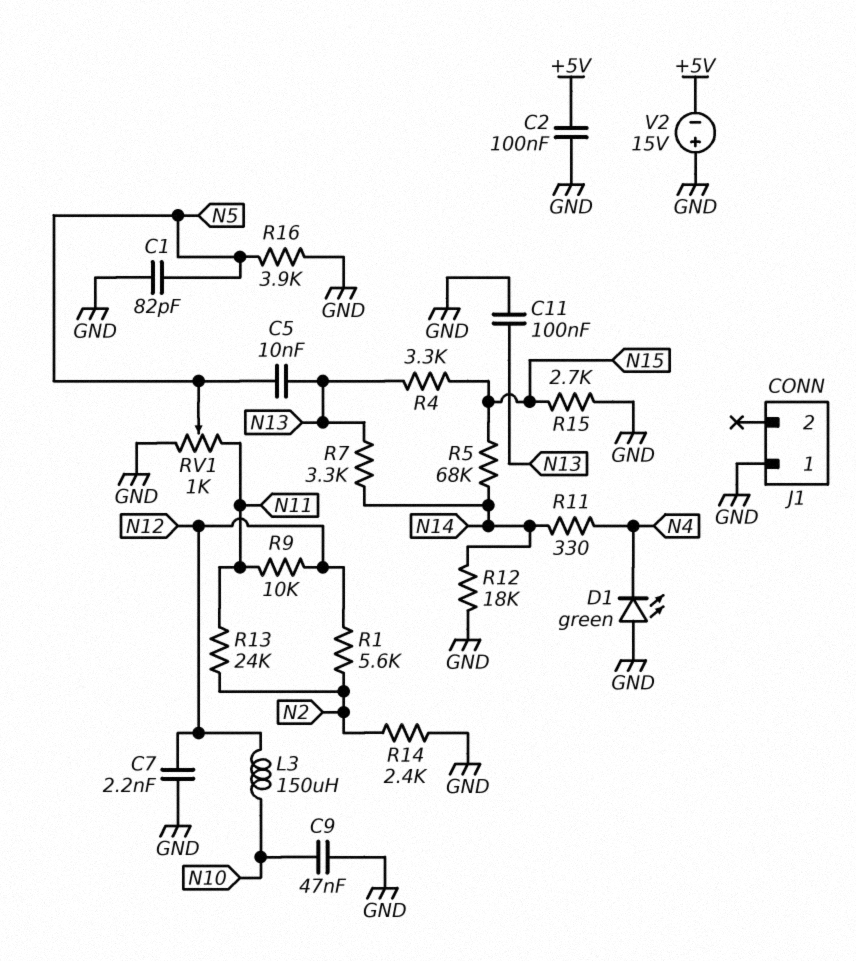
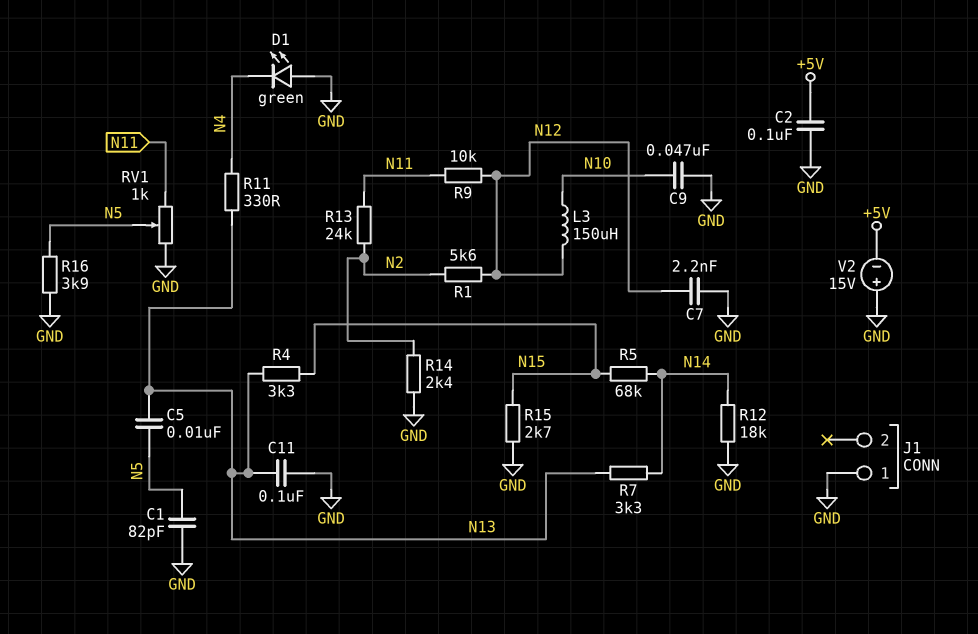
R11: 330 (N4, N14) -> 330 (N4, N13)

